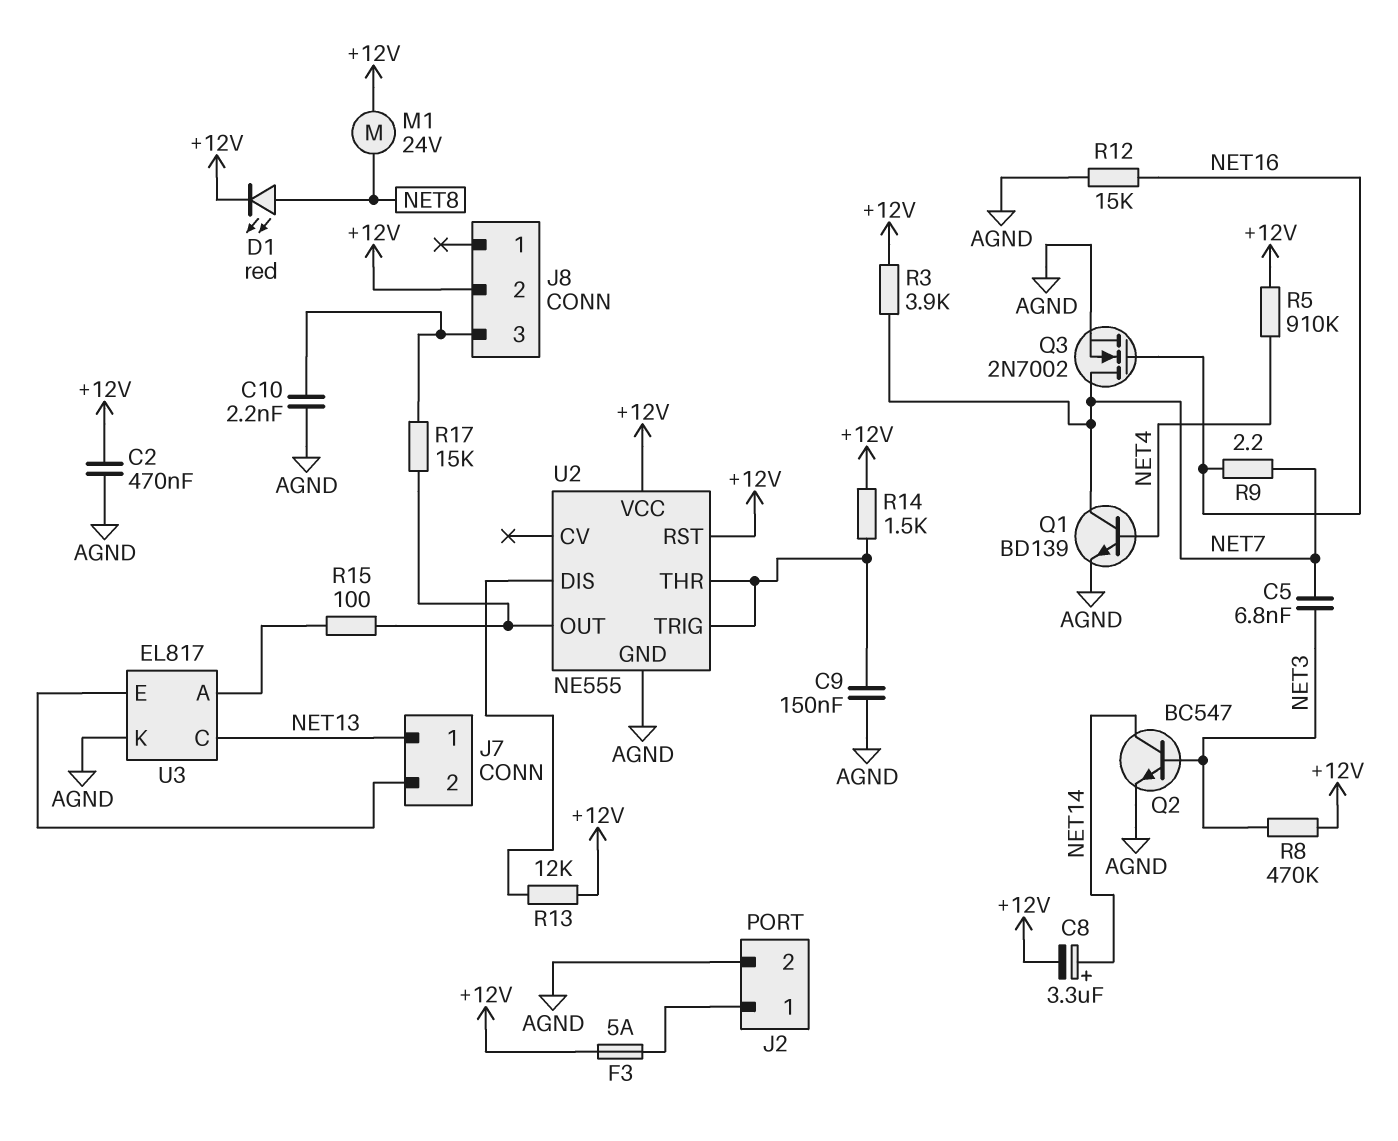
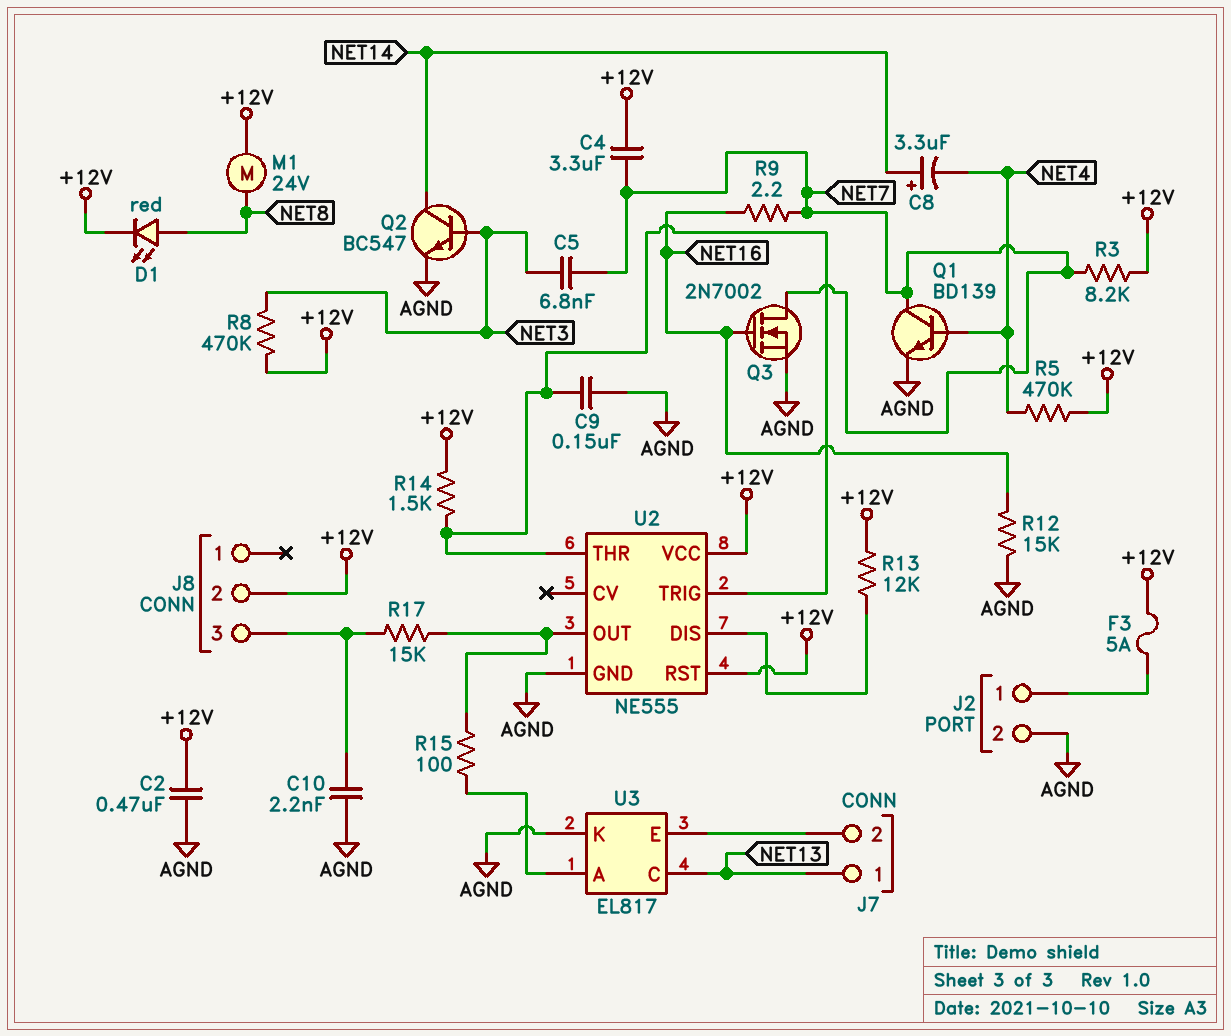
C4: none -> 3.3uF (+12V, NET7)
C8: 3.3uF (plus NET14, minus +12V) -> 3.3uF (plus NET14, minus NET4)
R3: 3.9k (+12V, NET7) -> 8.2k (+12V, NET7)
R5: 910k (+12V, NET4) -> 470k (+12V, NET4)

